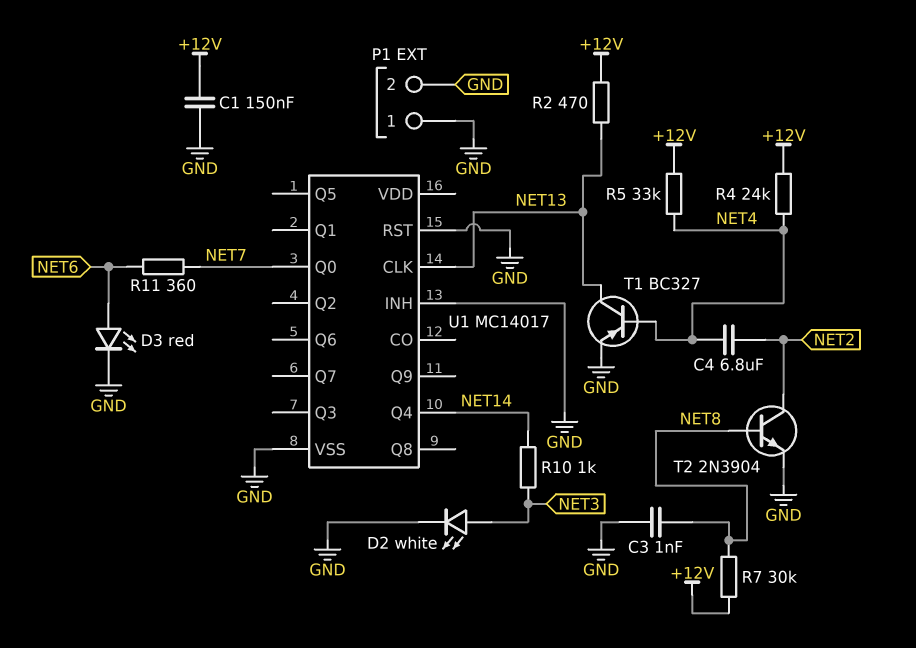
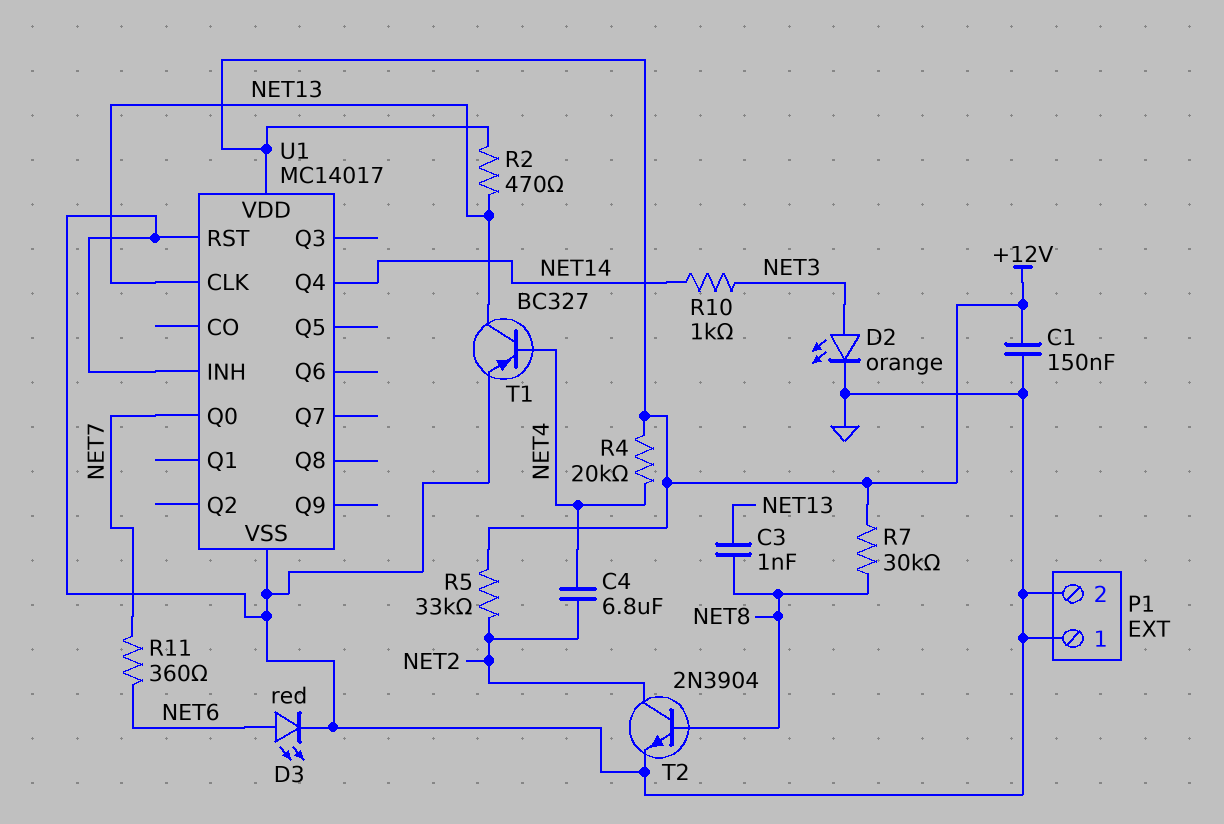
C3: 1nF (GND, NET8) -> 1nF (NET8, NET13)
D2: LED white (A NET3, K GND) -> LED orange (A NET3, K GND)
R4: 24k (+12V, NET4) -> 20k (+12V, NET4)
R5: 33k (+12V, NET4) -> 33k (+12V, NET2)
U1 pin VDD: none -> +12V

